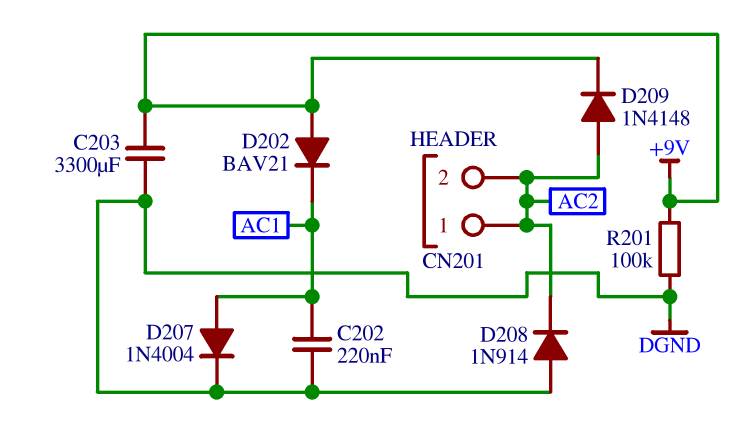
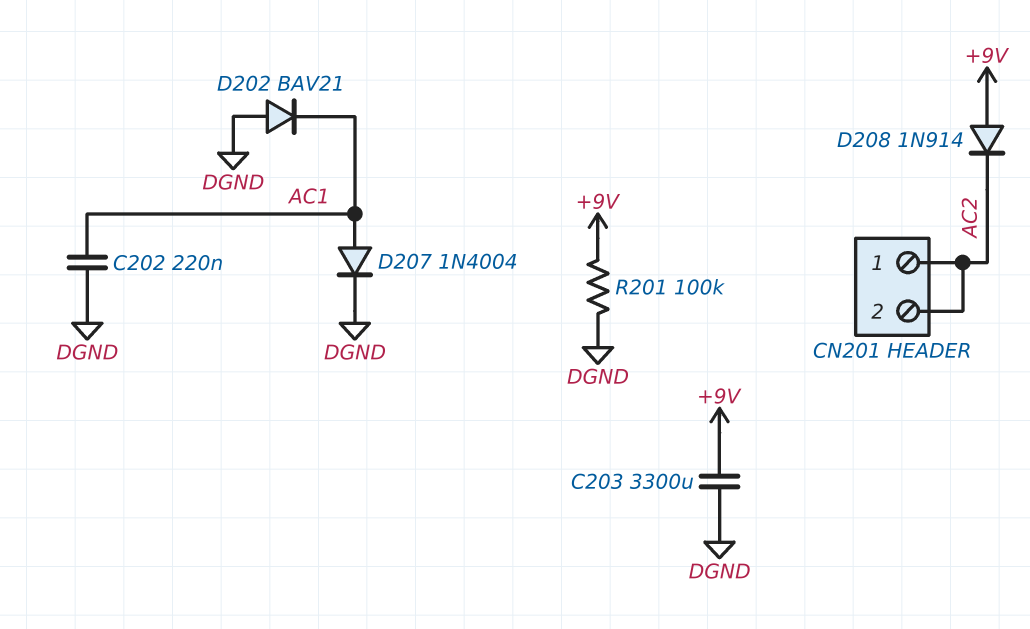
D202: diode BAV21 (A +9V, K AC1) -> diode BAV21 (A DGND, K AC1)
D208: diode 1N914 (A DGND, K AC2) -> diode 1N914 (A +9V, K AC2)
D209: diode 1N4148 (A AC2, K +9V) -> none

